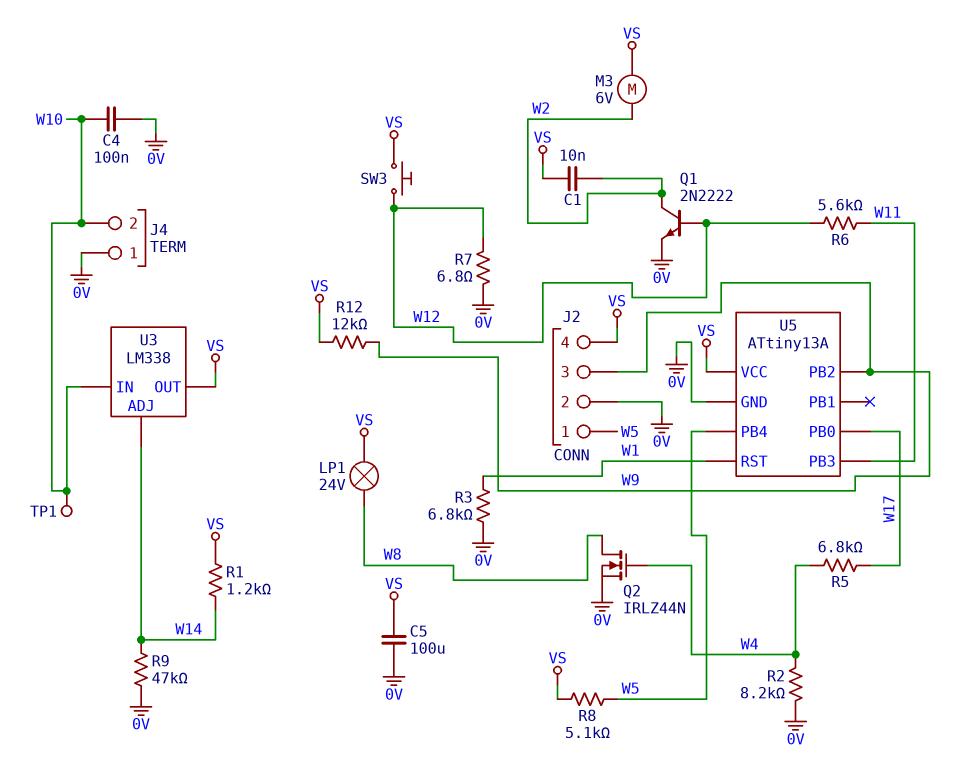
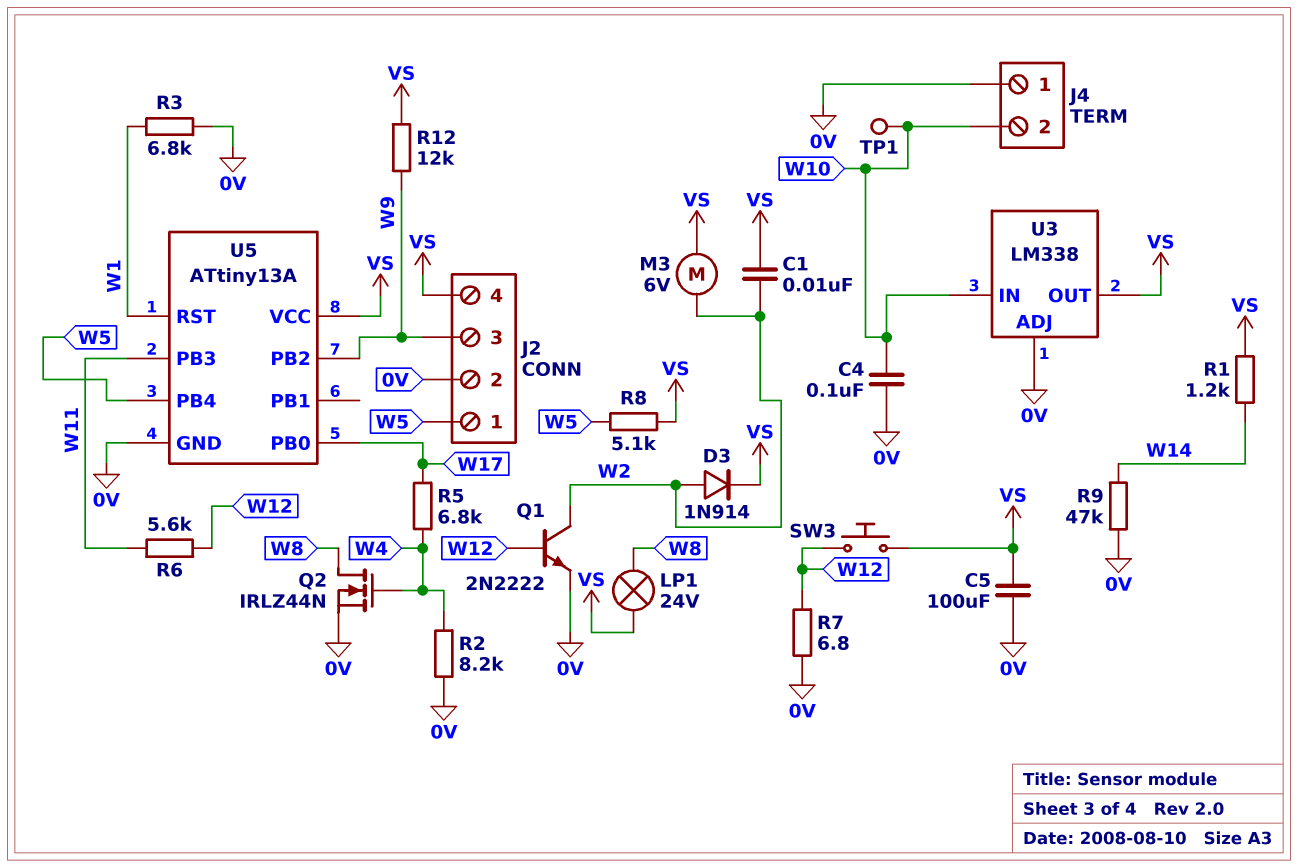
D3: none -> diode 1N914 (A W2, K VS)
U3 pin ADJ: W14 -> 0V

